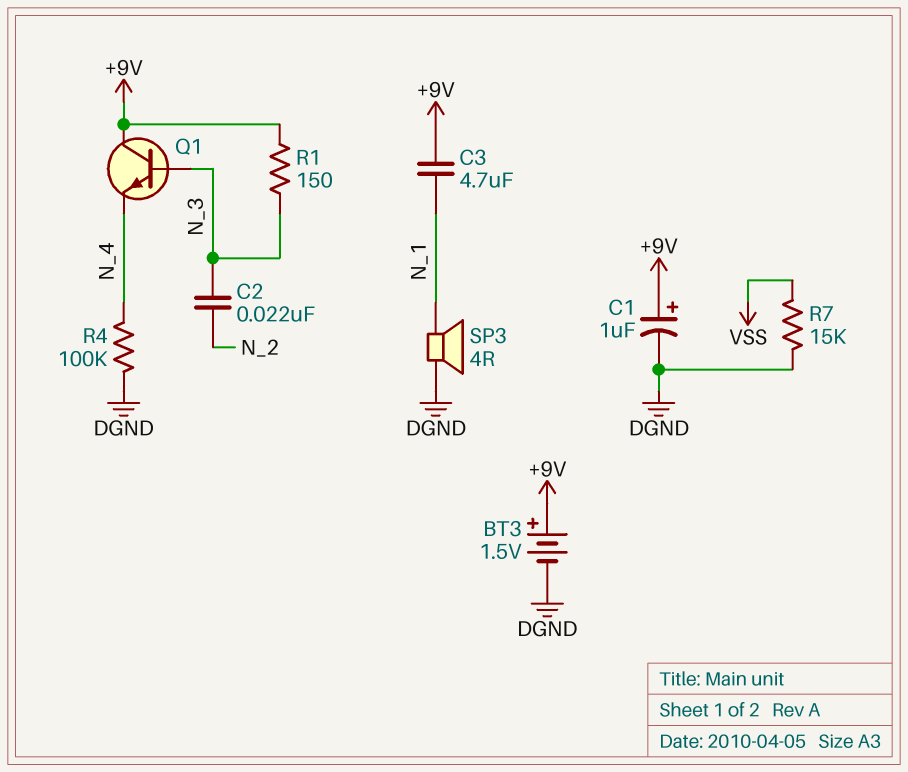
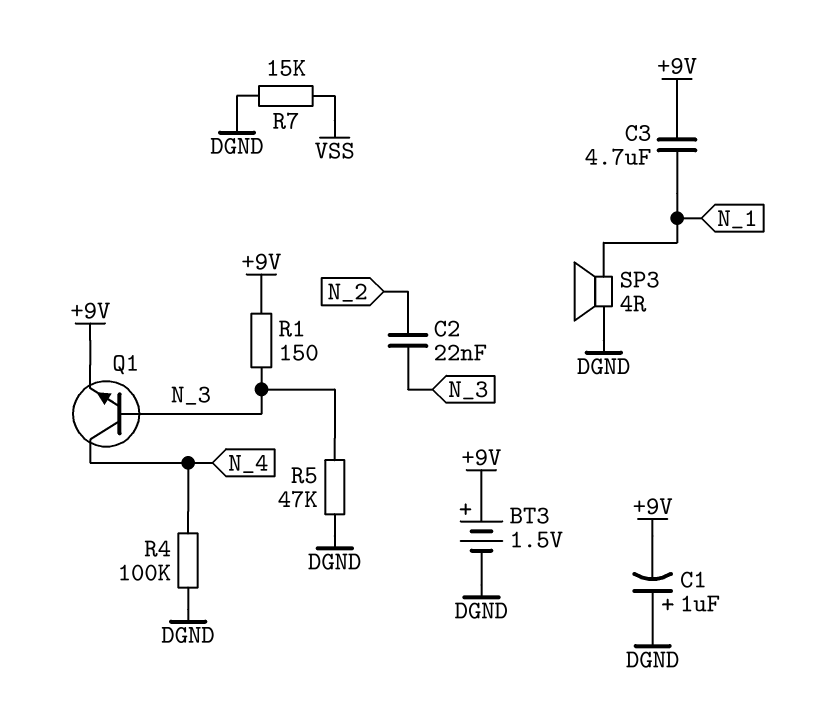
C1: 1uF (plus +9V, minus DGND) -> 1uF (plus DGND, minus +9V)
Q1: NPN (B N_3, C +9V, E N_4) -> NPN (B N_3, C N_4, E +9V)
R5: none -> 47k (DGND, N_3)

